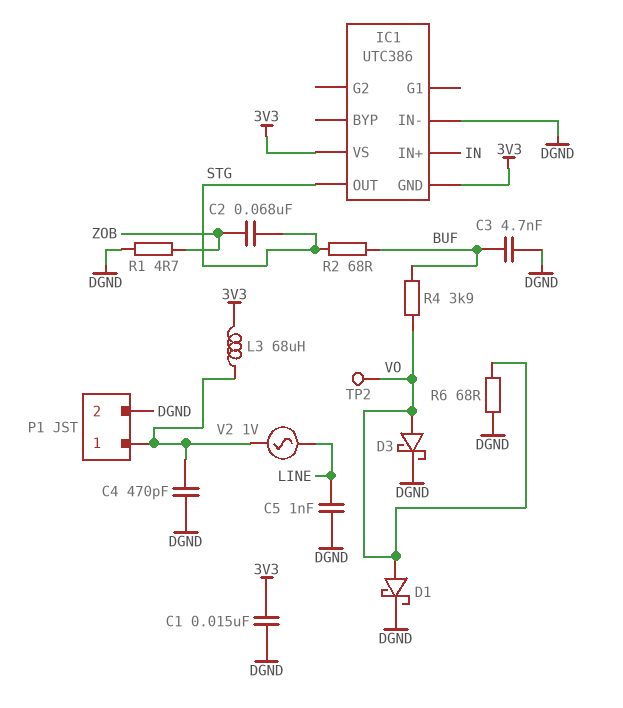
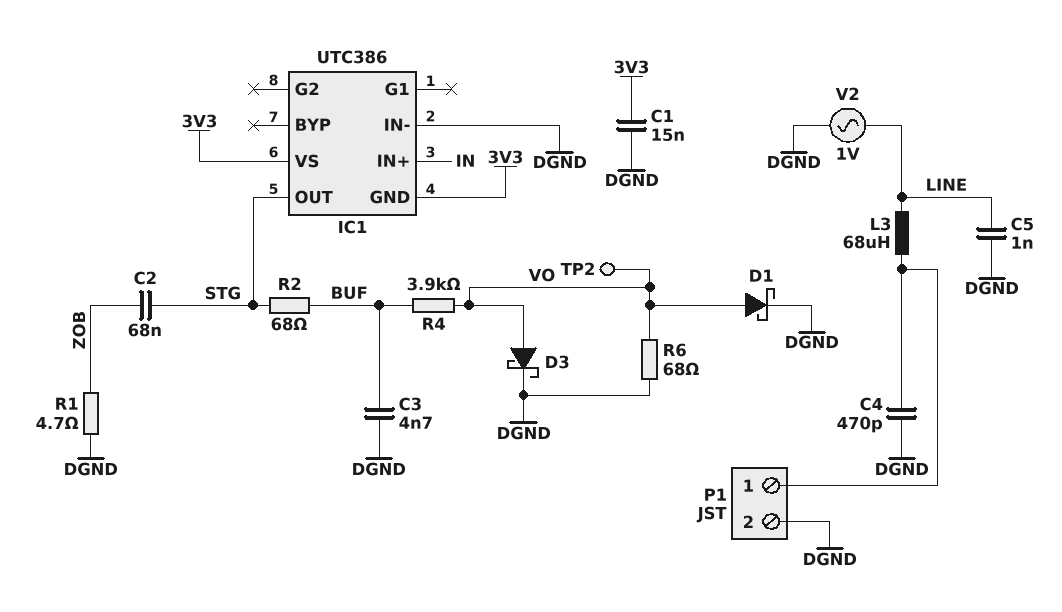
L3: 68uH (3V3, P1/1) -> 68uH (LINE, P1/1)
V2: AC 1V (LINE, P1/1) -> AC 1V (DGND, LINE)

